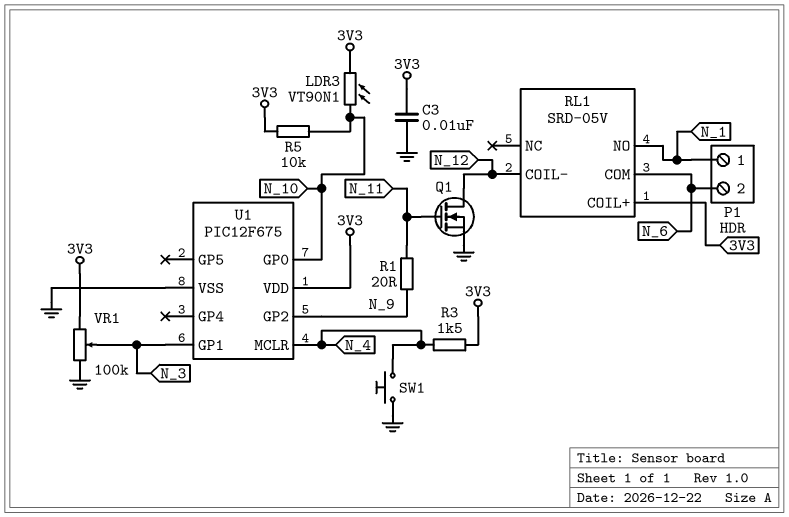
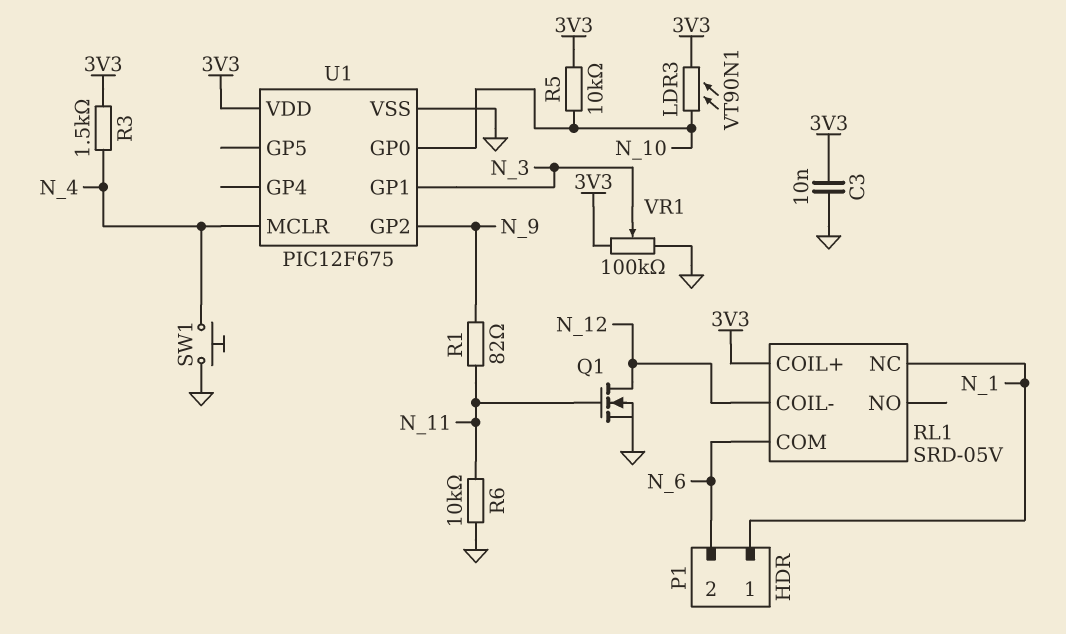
R1: 20 (N_9, N_11) -> 82 (N_9, N_11)
R6: none -> 10k (GND, N_11)
RL1 pin NC: none -> N_1
RL1 pin NO: N_1 -> none

